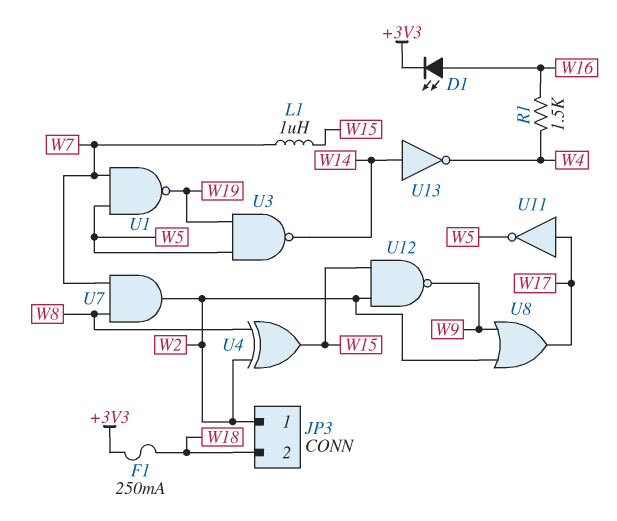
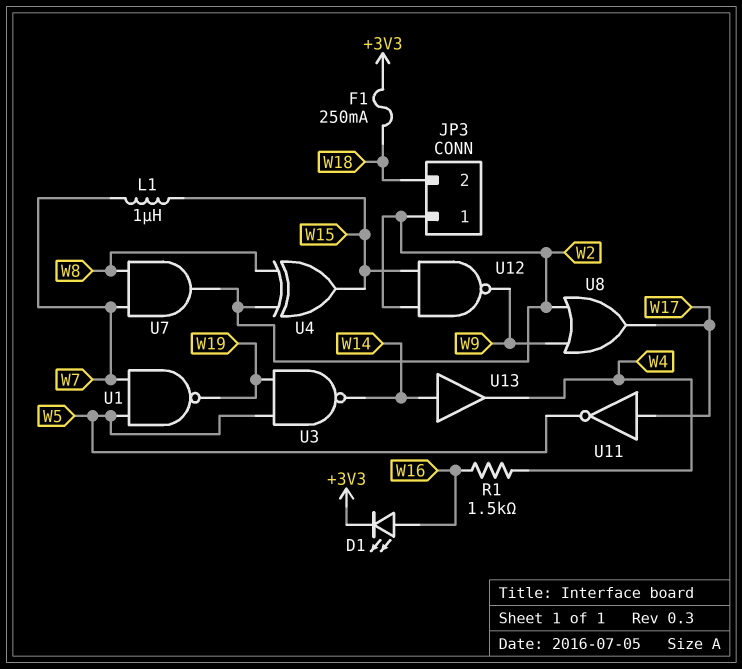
U13: NOT (in W14, out W4) -> buffer (in W14, out W4)

